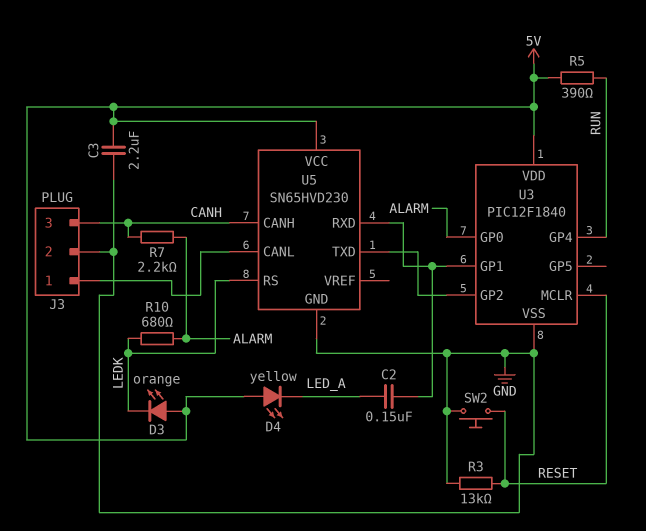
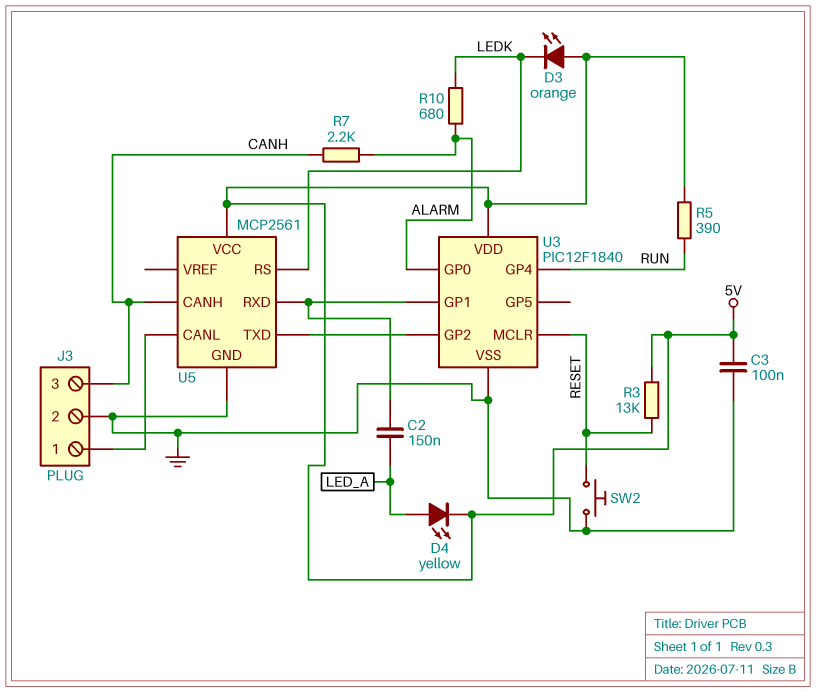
C3: 2.2uF (5V, GND) -> 100nF (5V, GND)
D4: LED yellow (A 5V, K LED_A) -> LED yellow (A LED_A, K 5V)
R3: 13k (GND, RESET) -> 13k (5V, RESET)
U5: SN65HVD230 -> MCP2561

